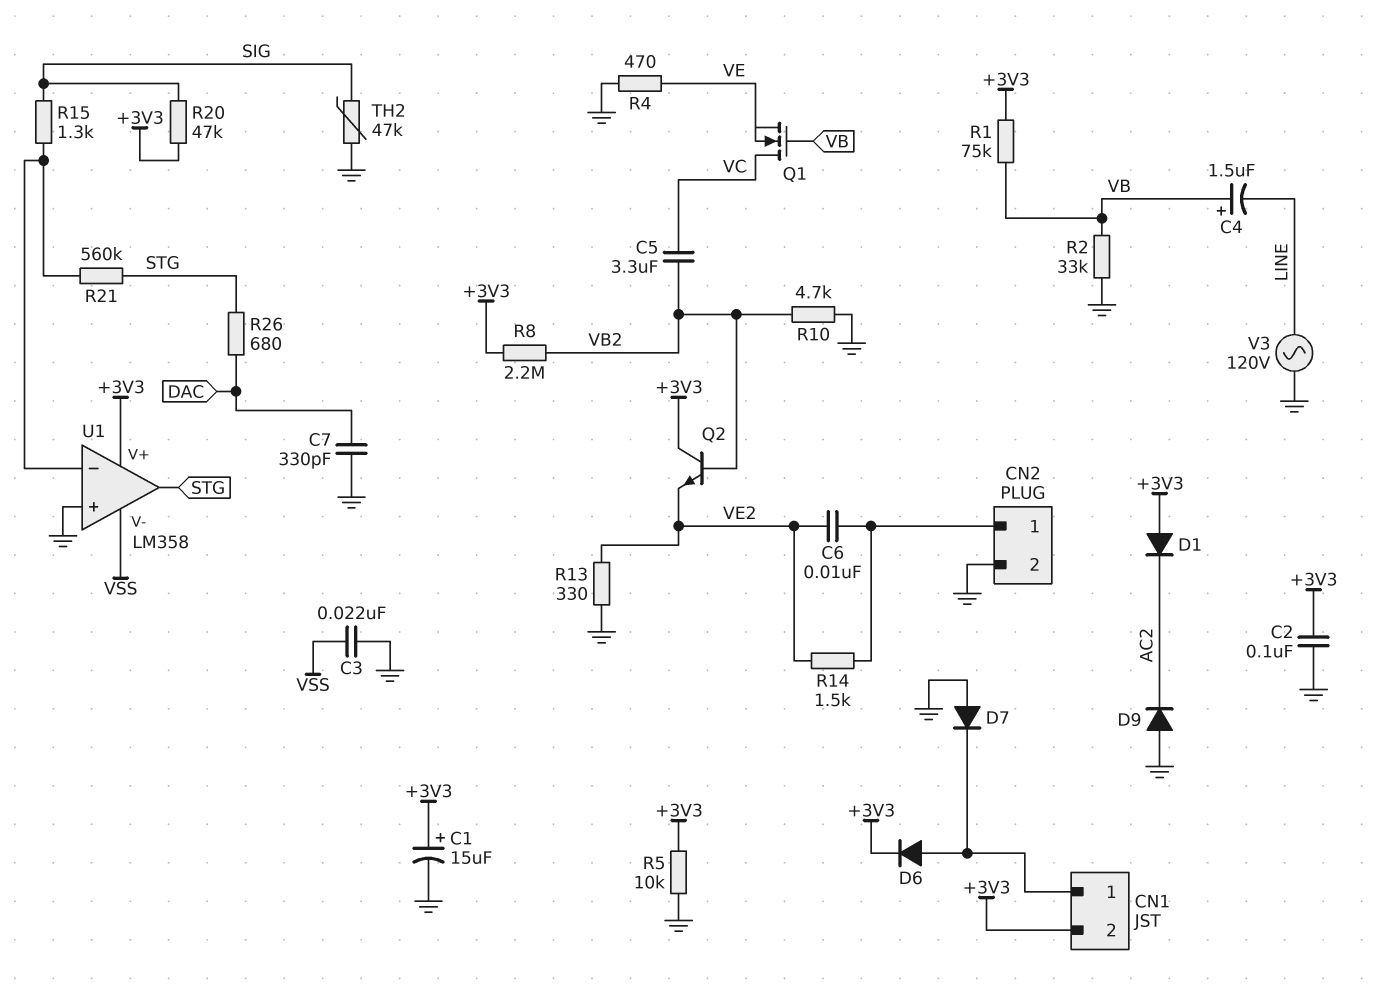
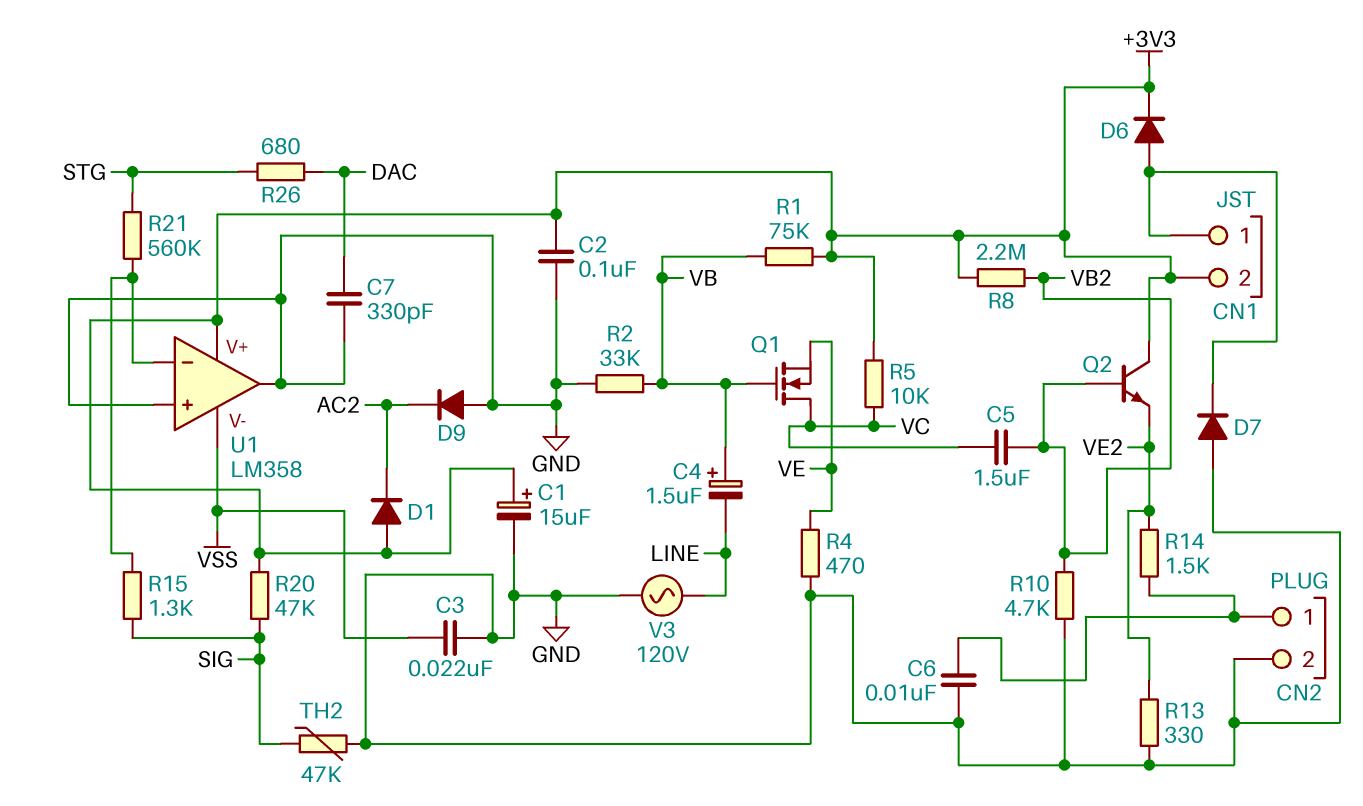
C5: 3.3uF (VB2, VC) -> 1.5uF (VB2, VC)
C6: 10nF (CN2/1, VE2) -> 10nF (CN2/1, GND)
R5: 10k (+3V3, GND) -> 10k (+3V3, VC)
U1 pin out: STG -> GND

